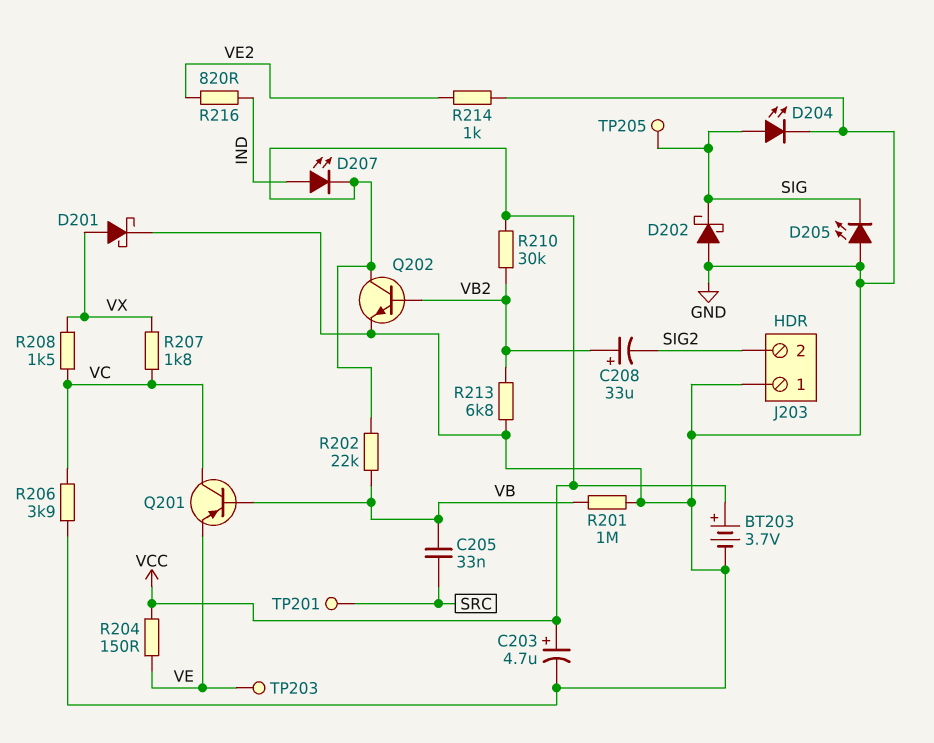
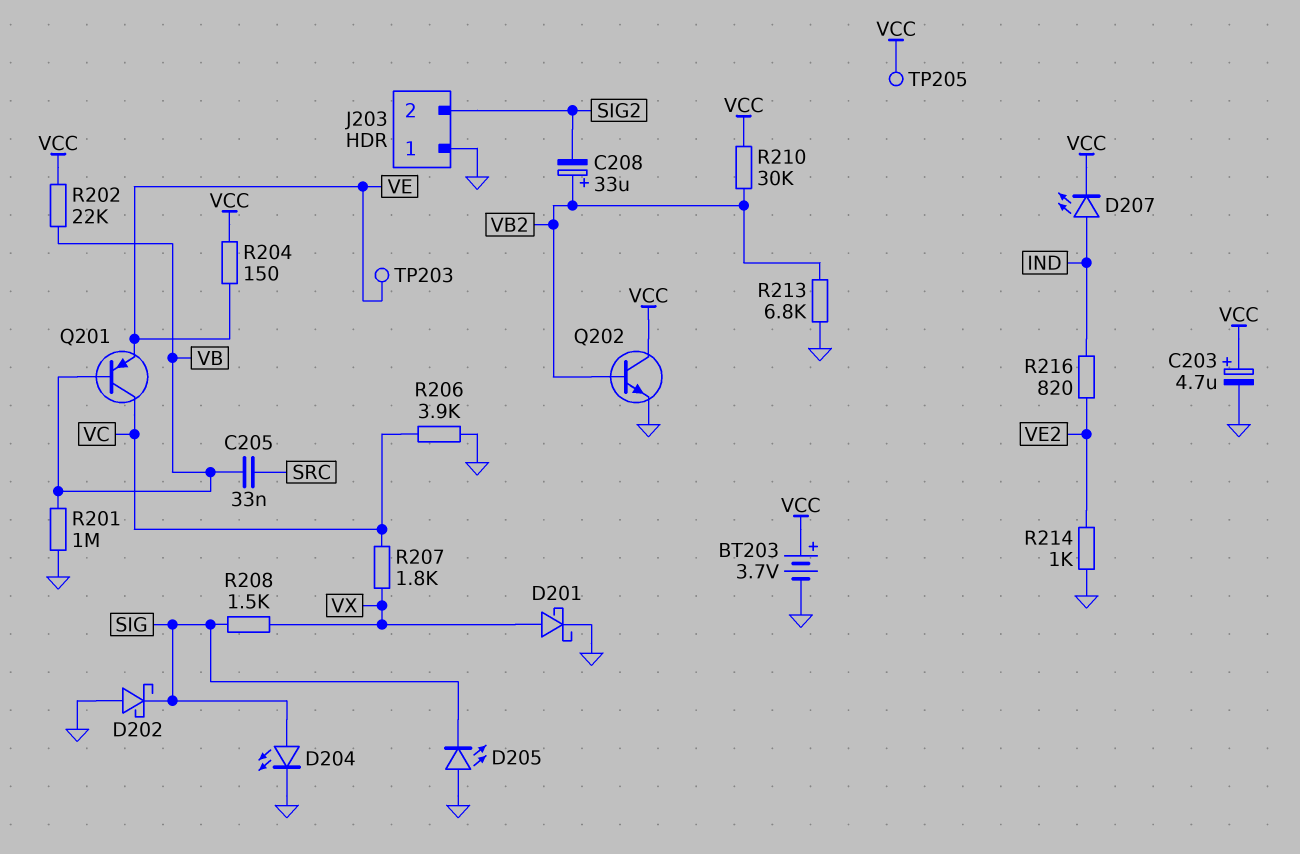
R208: 1.5k (VC, VX) -> 1.5k (SIG, VX)
TP201: test point (SRC) -> none
TP205: test point (SIG) -> test point (VCC)

